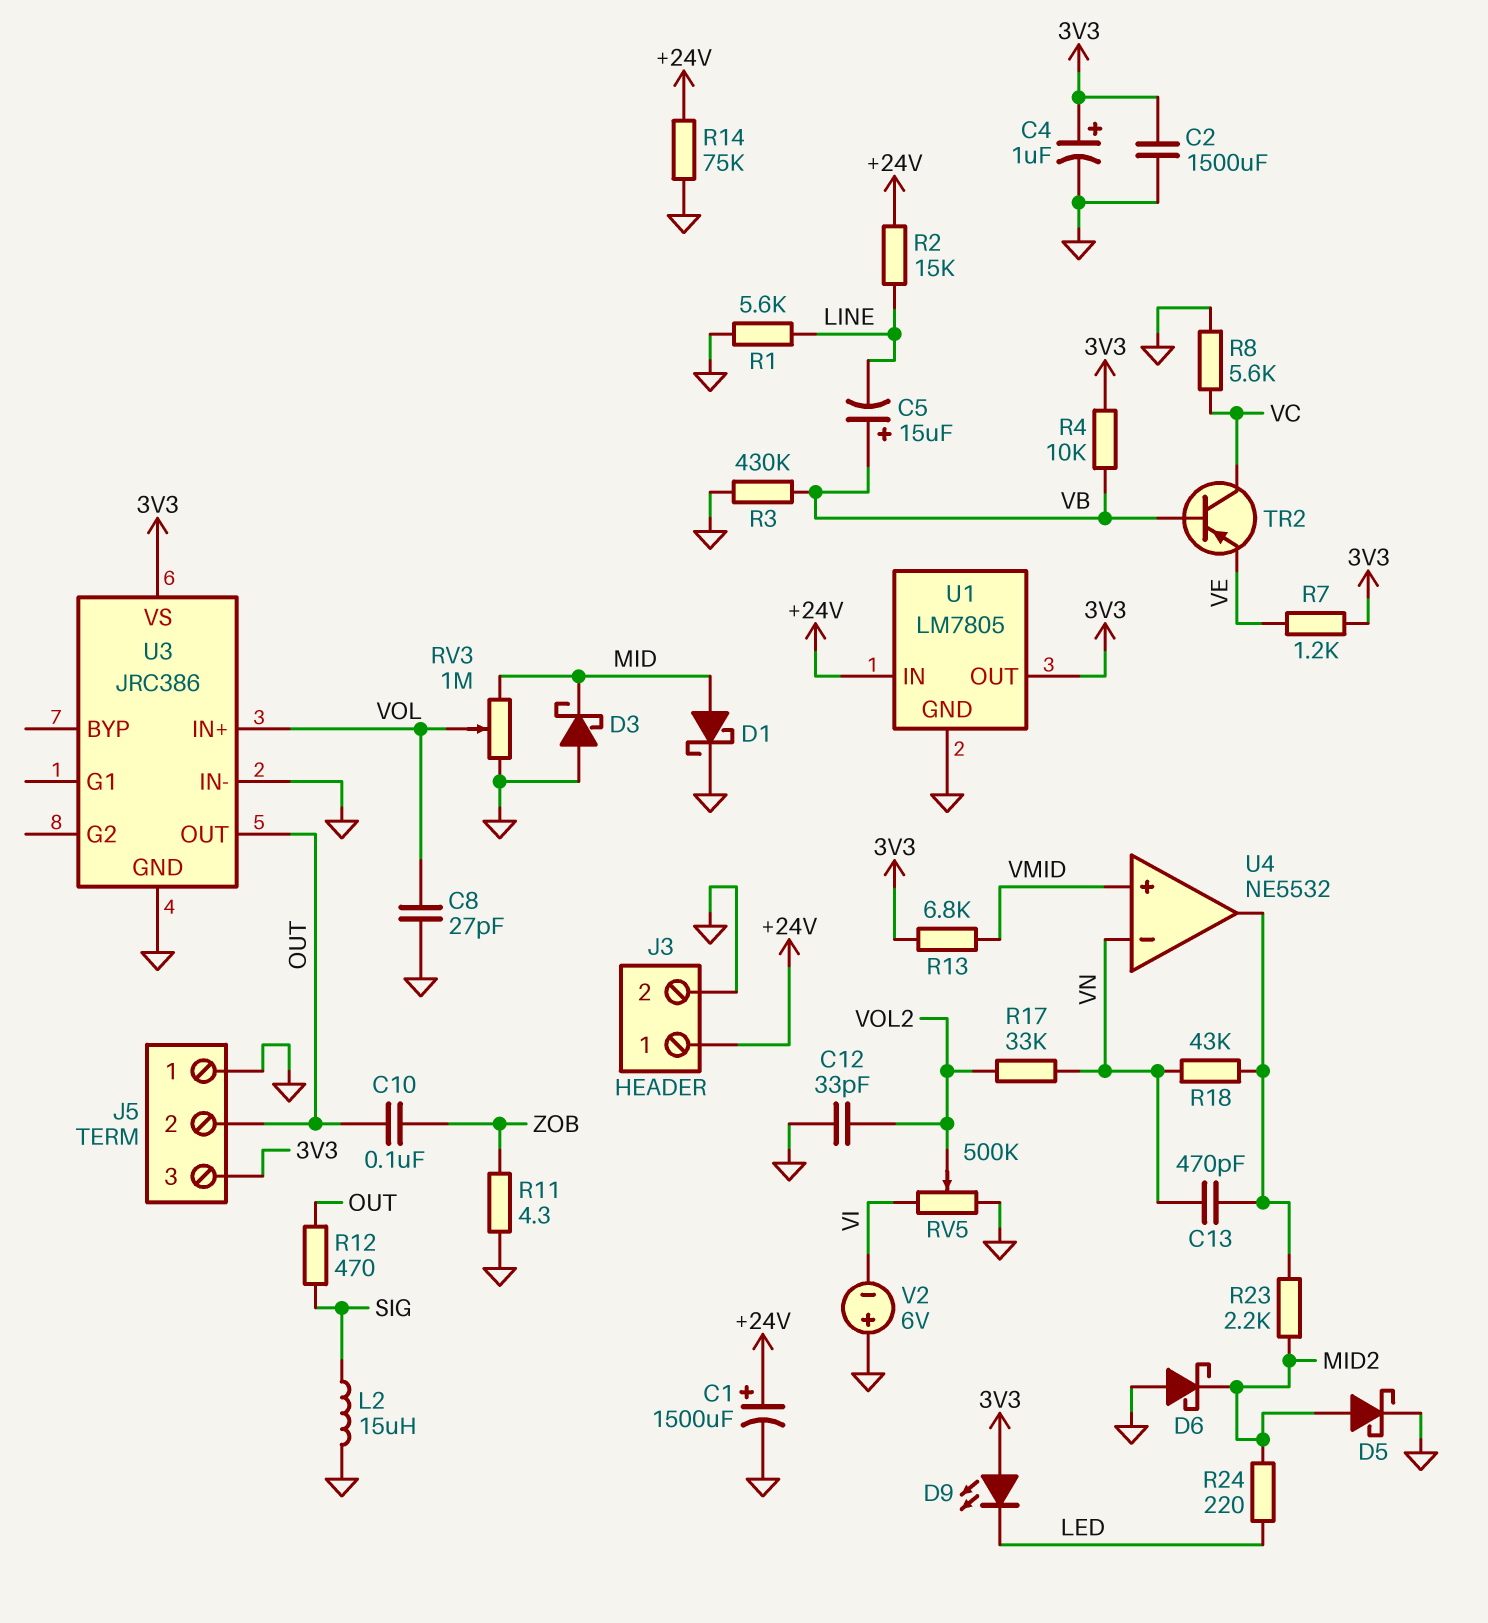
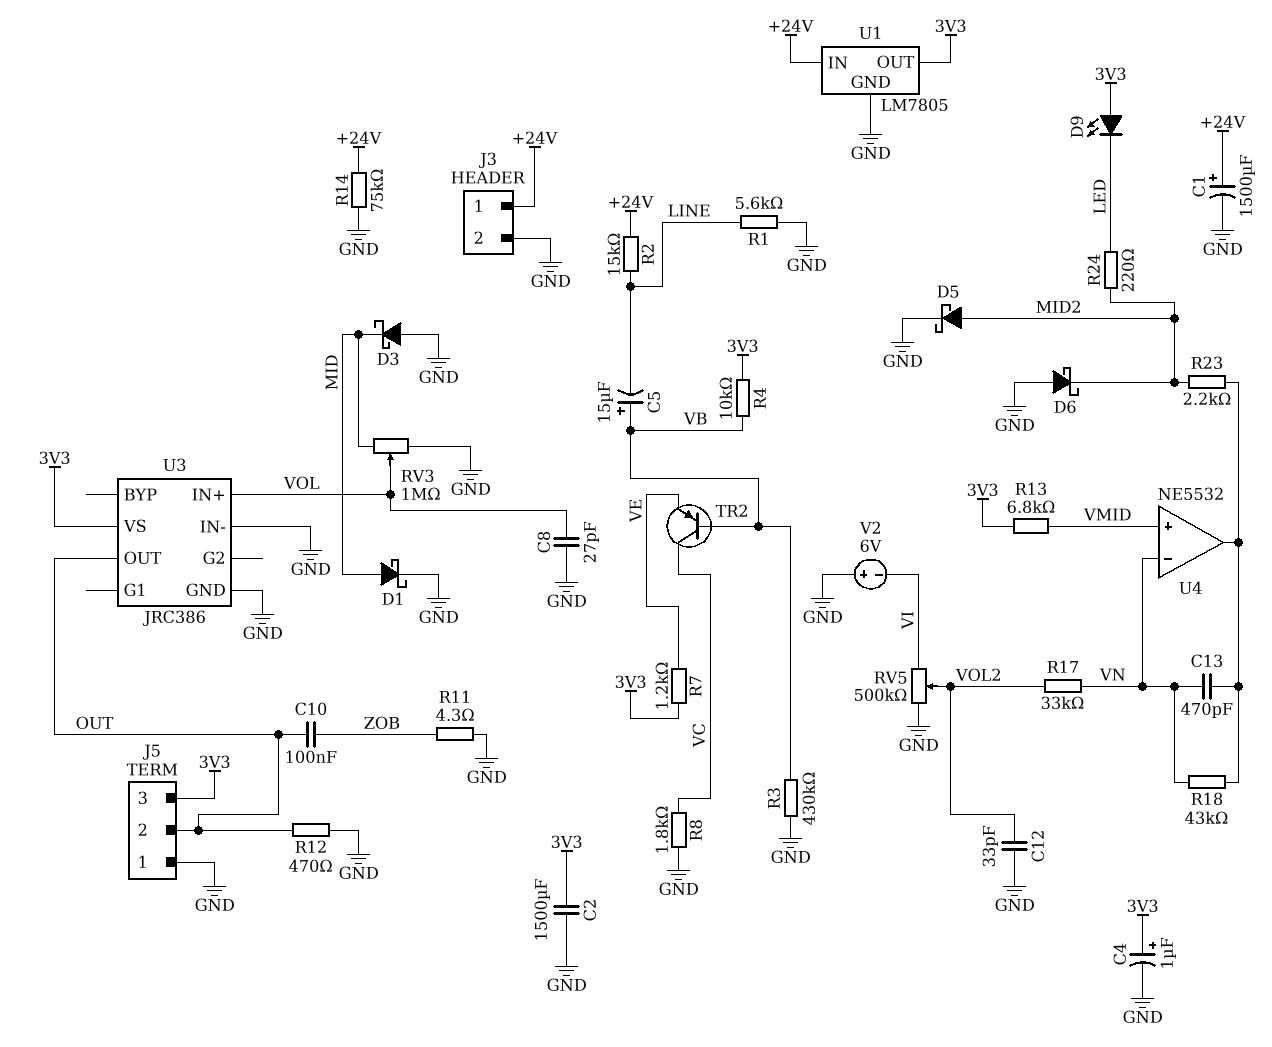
L2: 15uH (GND, SIG) -> none
R8: 5.6k (GND, VC) -> 1.8k (GND, VC)
R12: 470 (OUT, SIG) -> 470 (GND, OUT)

